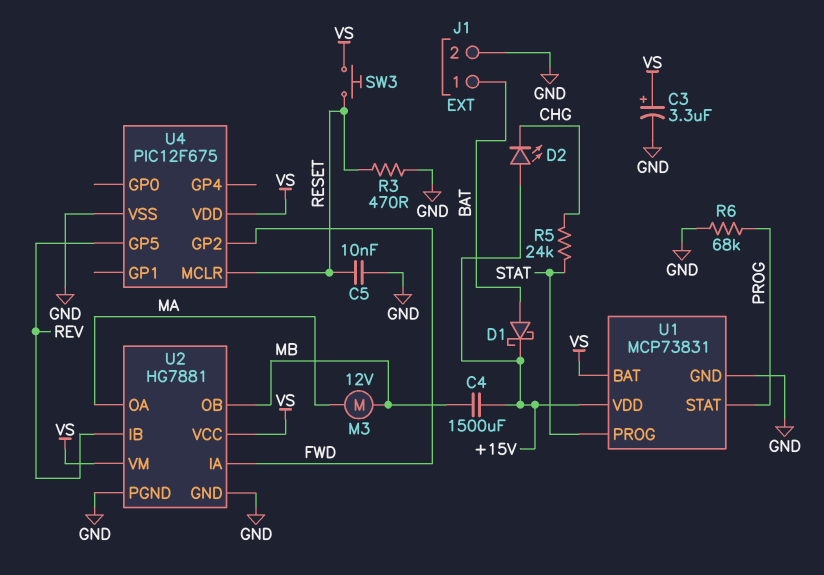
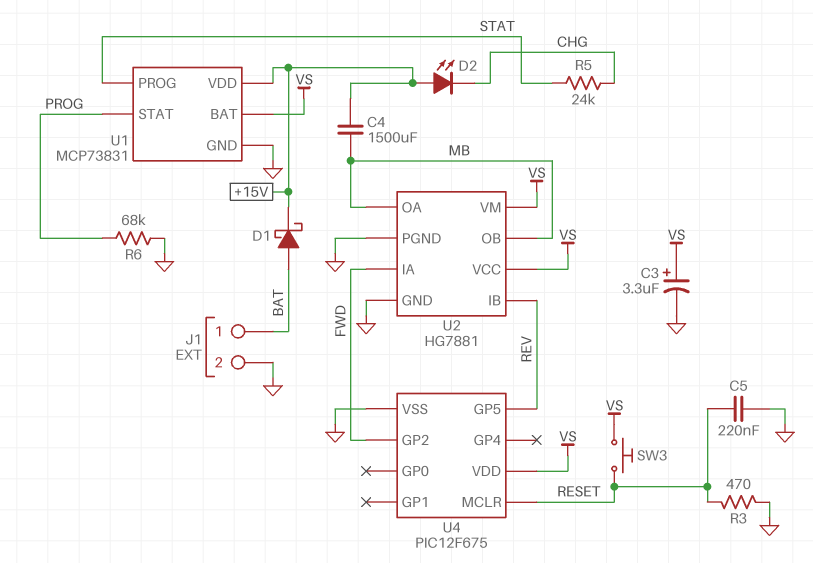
C5: 10nF (GND, RESET) -> 220nF (GND, RESET)
M3: motor 12V (MA, MB) -> none
U2 pin OA: MA -> MB

